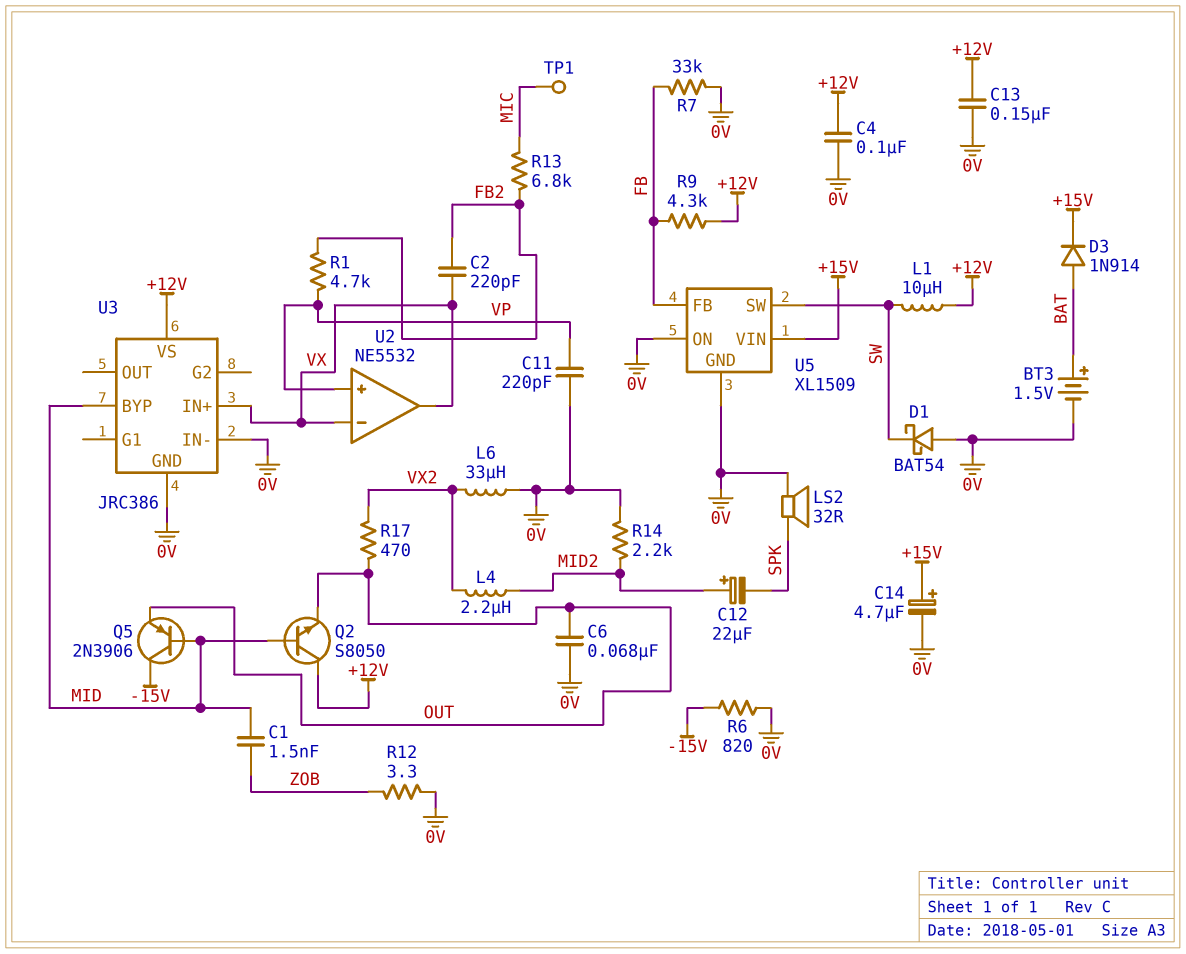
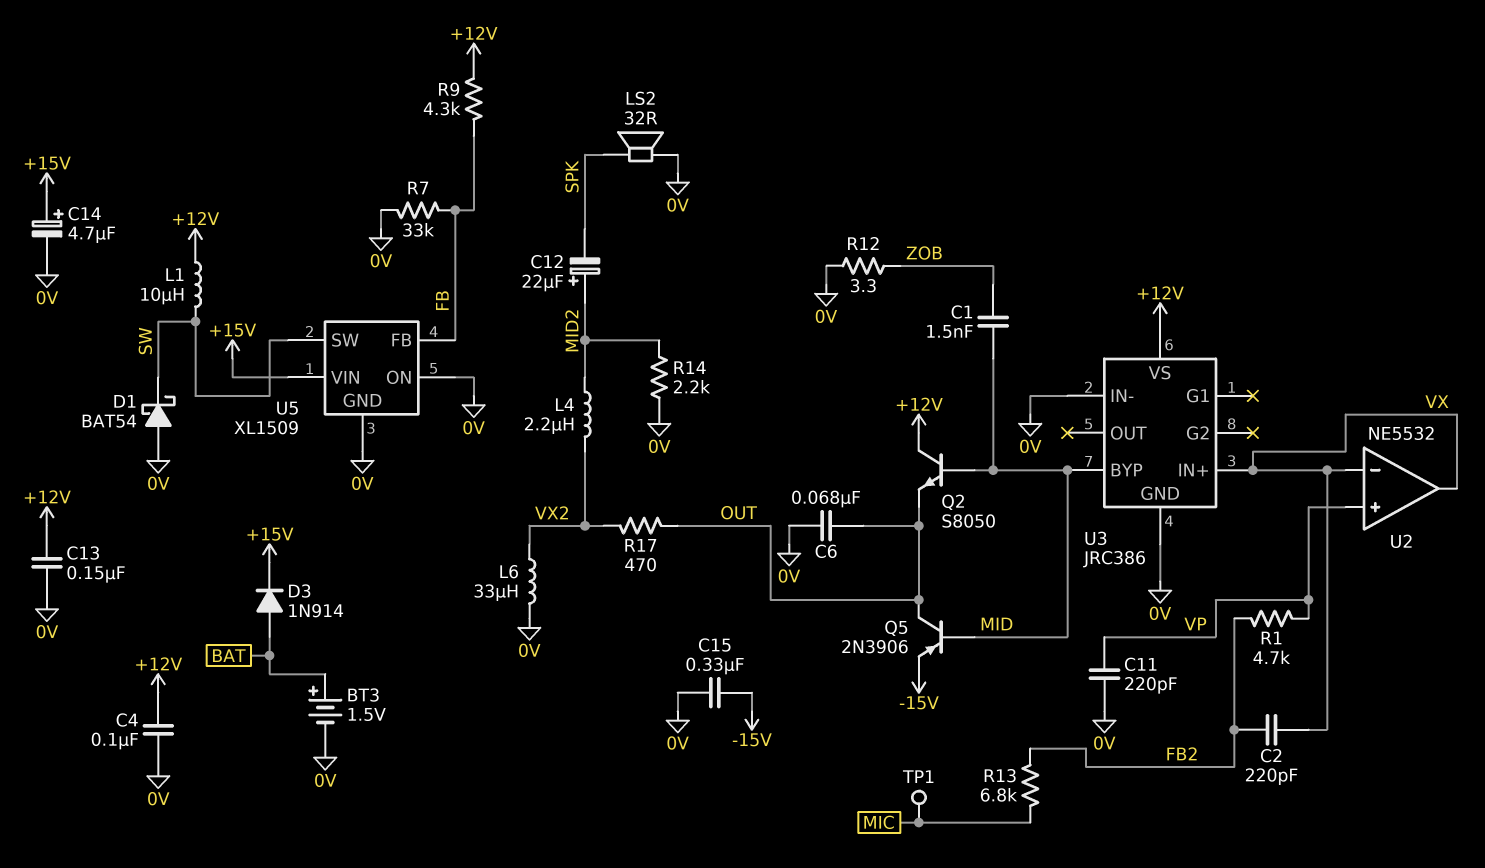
C15: none -> 330nF (-15V, 0V)
Q5: PNP 2N3906 (B MID, C -15V, E OUT) -> PNP 2N3906 (B MID, C OUT, E -15V)
R6: 820 (-15V, 0V) -> none

